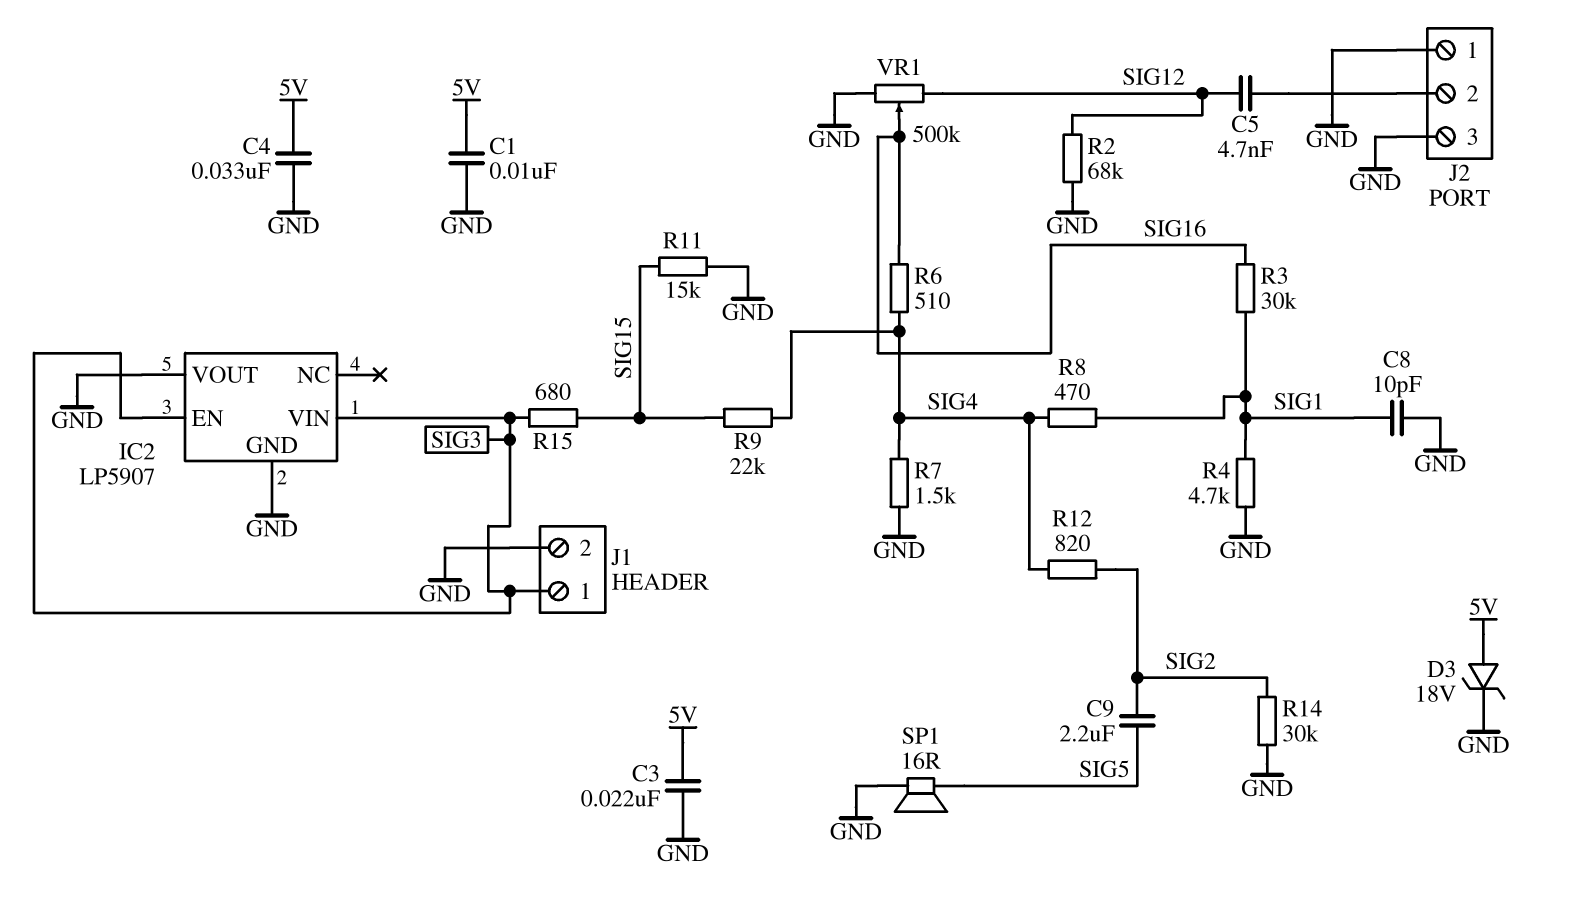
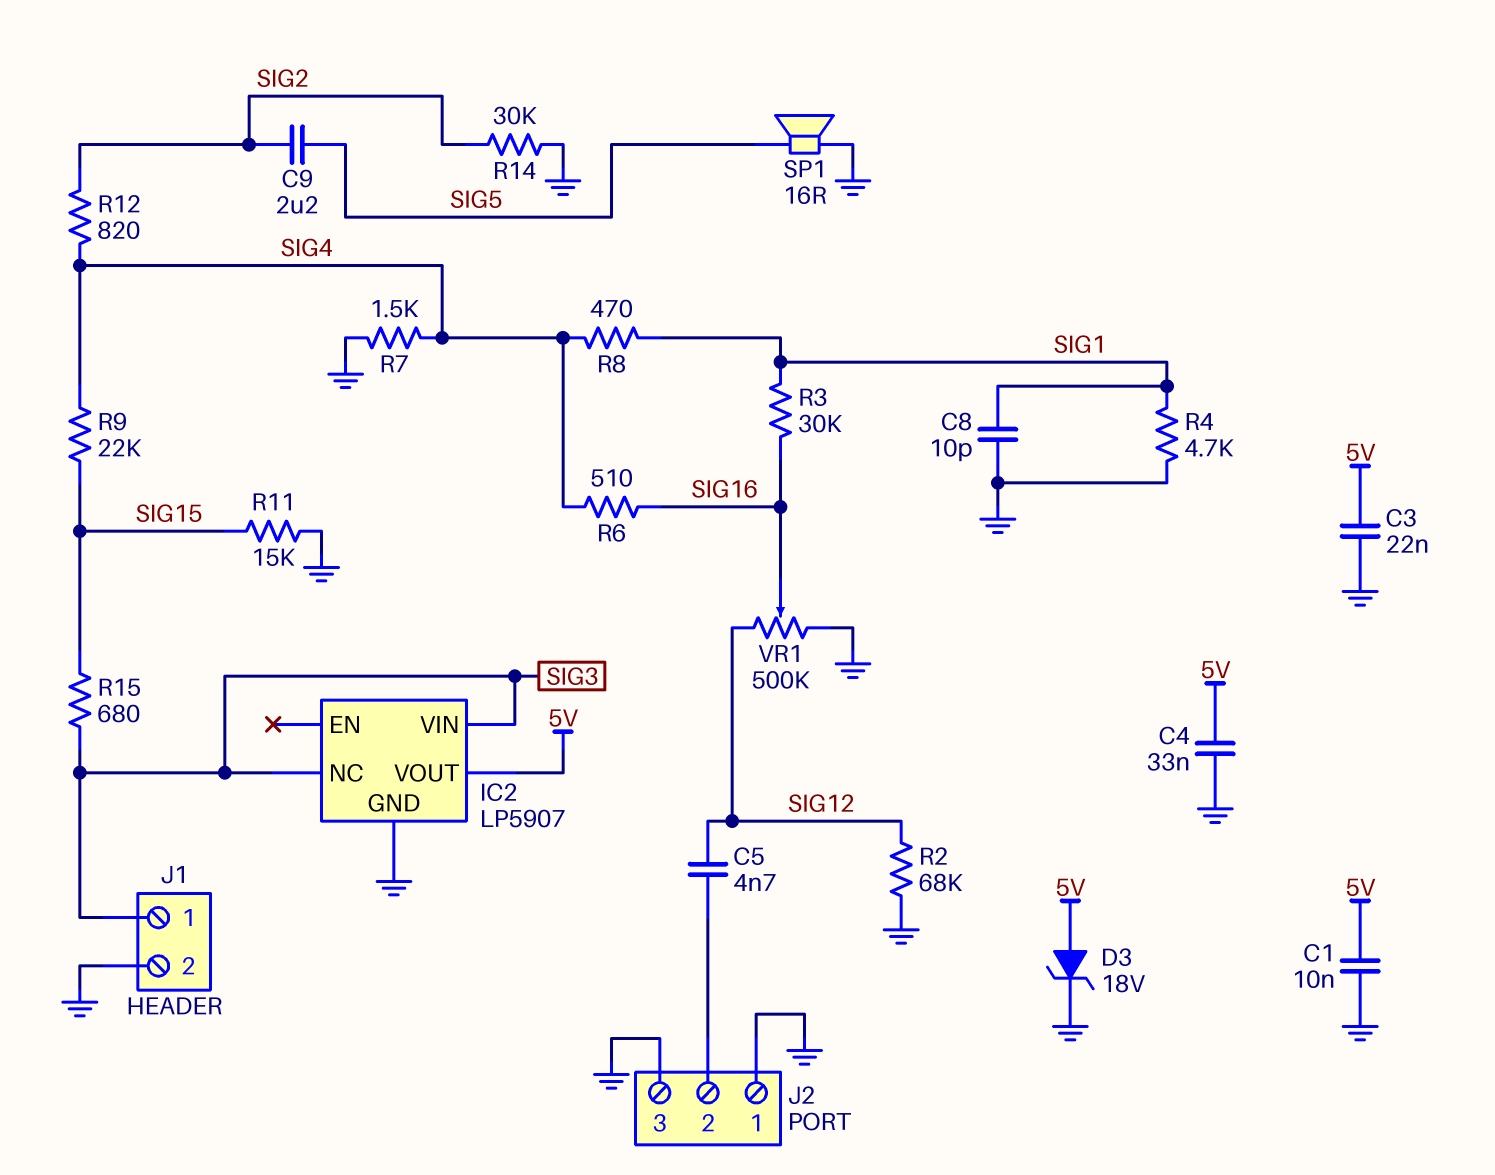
IC2 pin EN: SIG3 -> none
IC2 pin NC: none -> SIG3
IC2 pin VOUT: GND -> 5V

